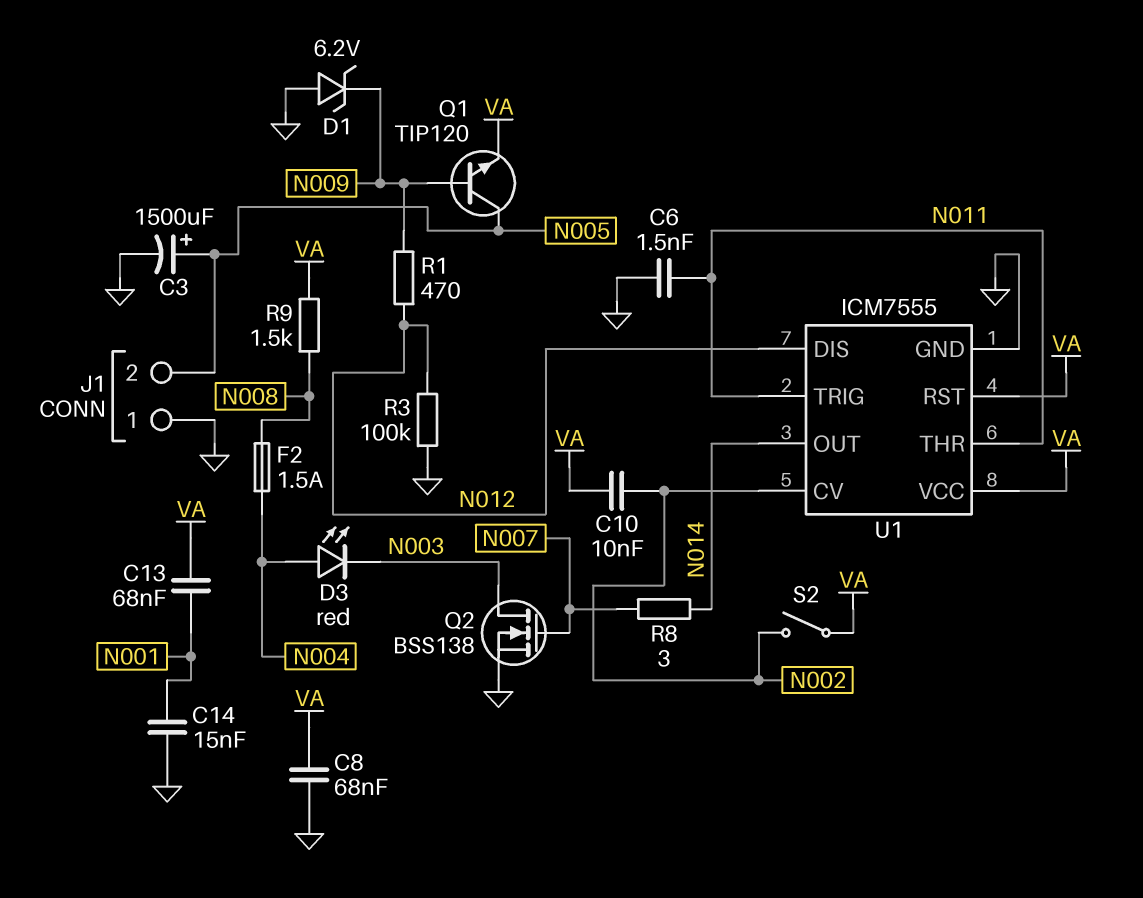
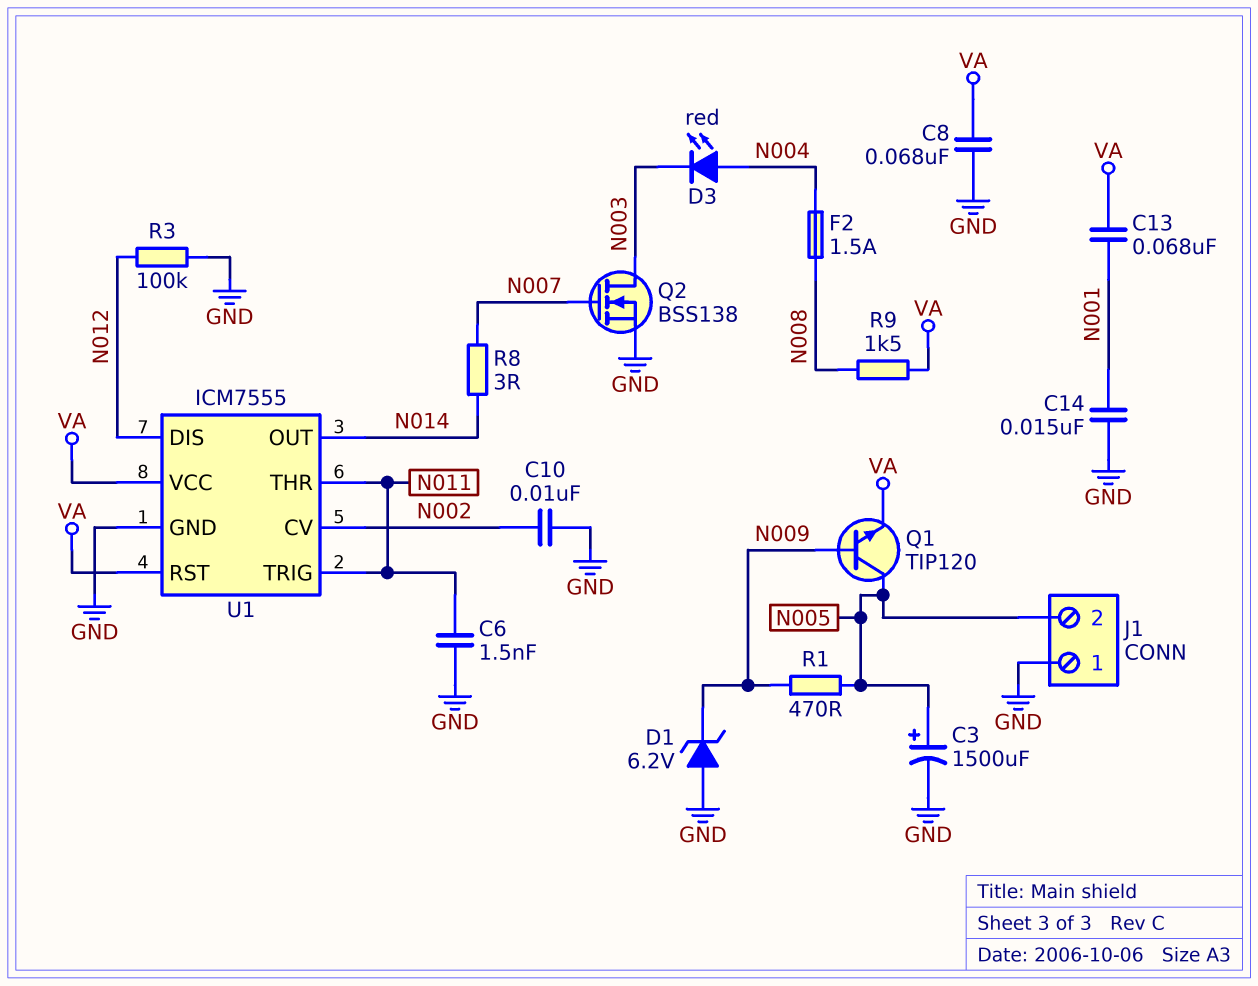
C10: 10nF (N002, VA) -> 10nF (GND, N002)
R1: 470 (N009, N012) -> 470 (N005, N009)
S2: switch (N002, VA) -> none

